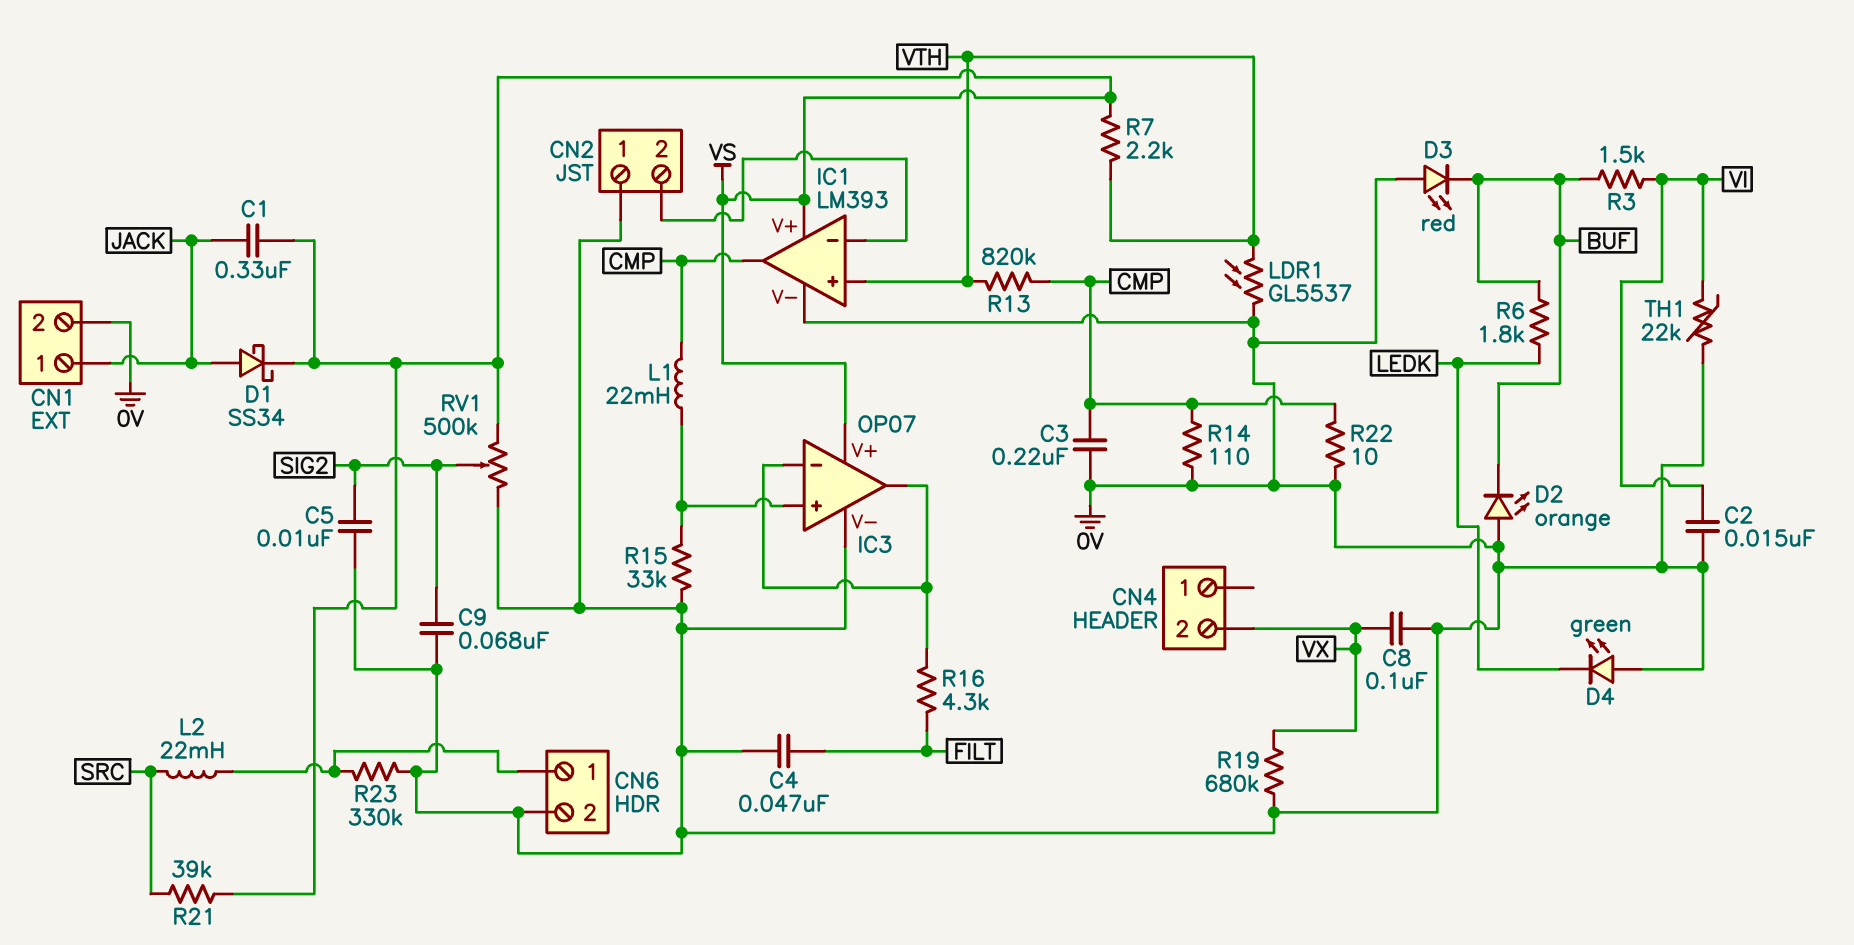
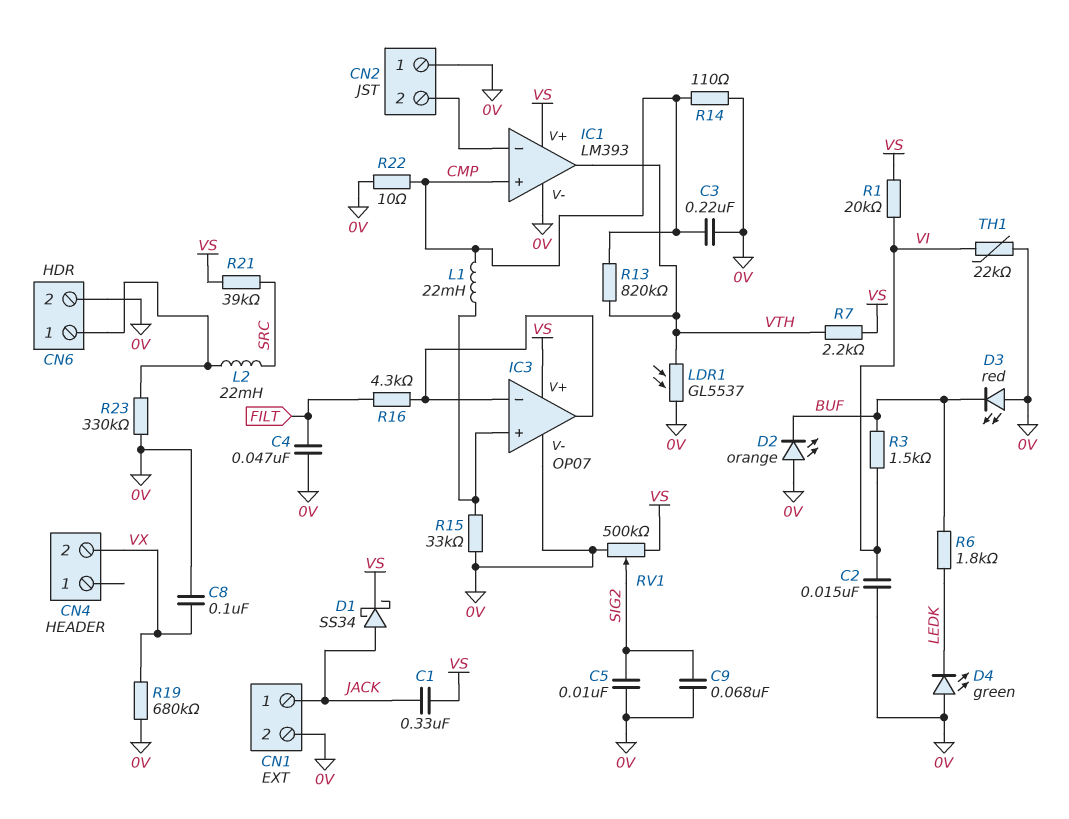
IC1 pin in+: VTH -> CMP
IC1 pin out: CMP -> VTH
R1: none -> 20k (VI, VS)

